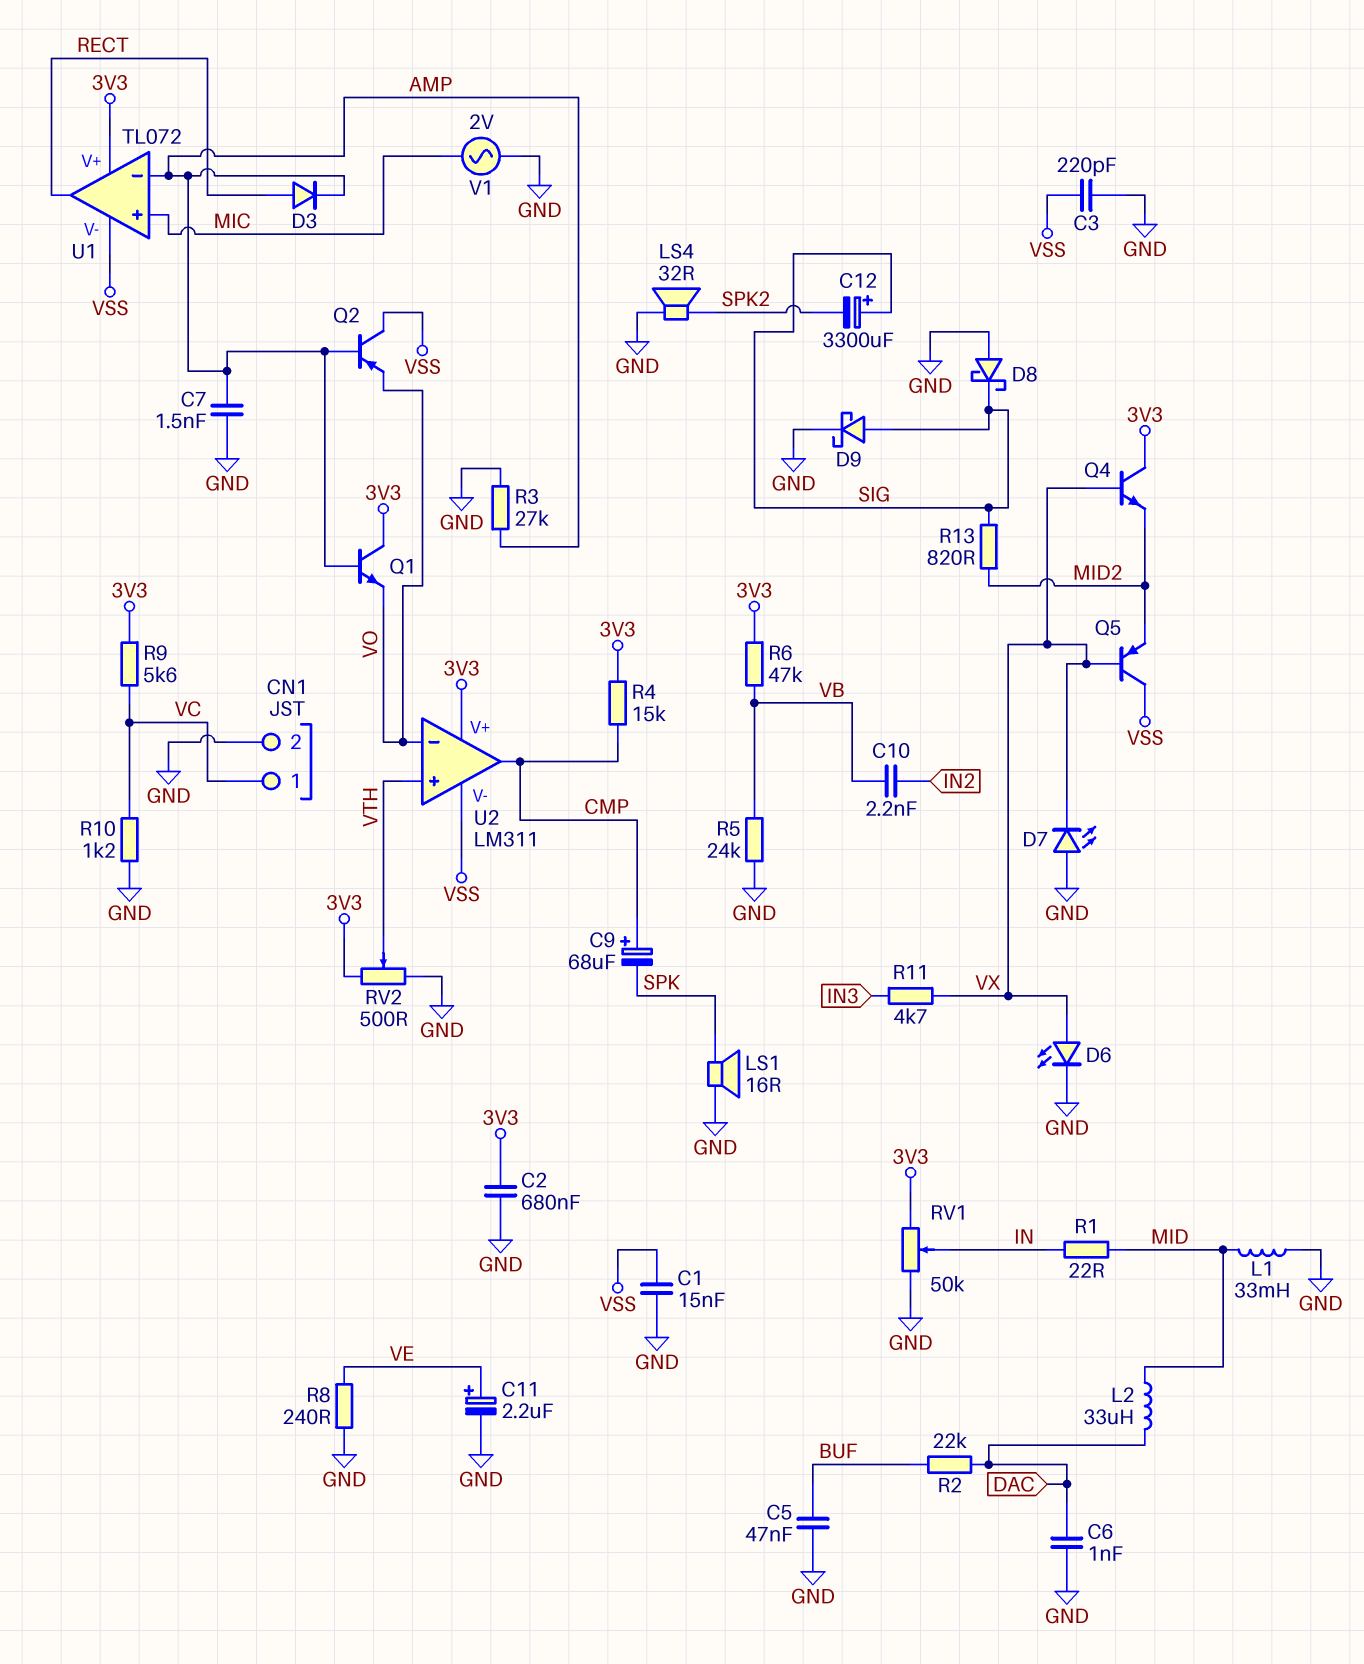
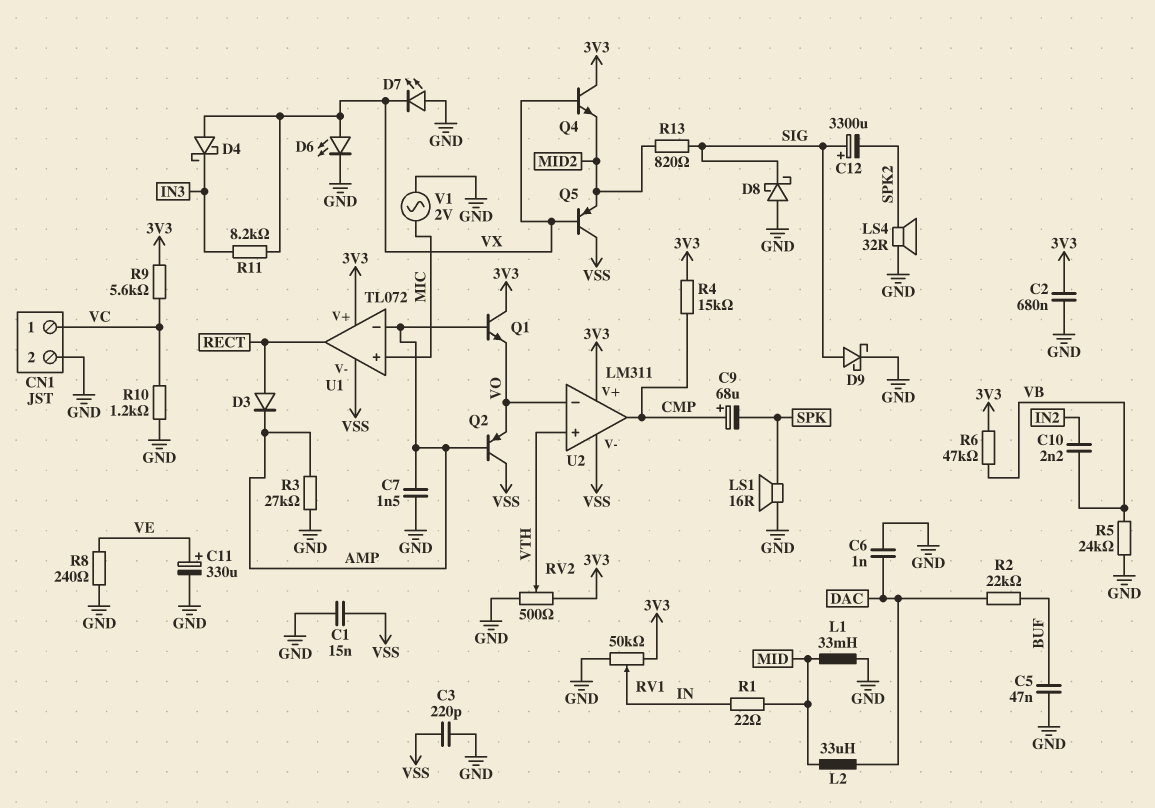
C11: 2.2uF (plus VE, minus GND) -> 330uF (plus VE, minus GND)
D4: none -> schottky (A VX, K IN3)
R11: 4.7k (IN3, VX) -> 8.2k (IN3, VX)

